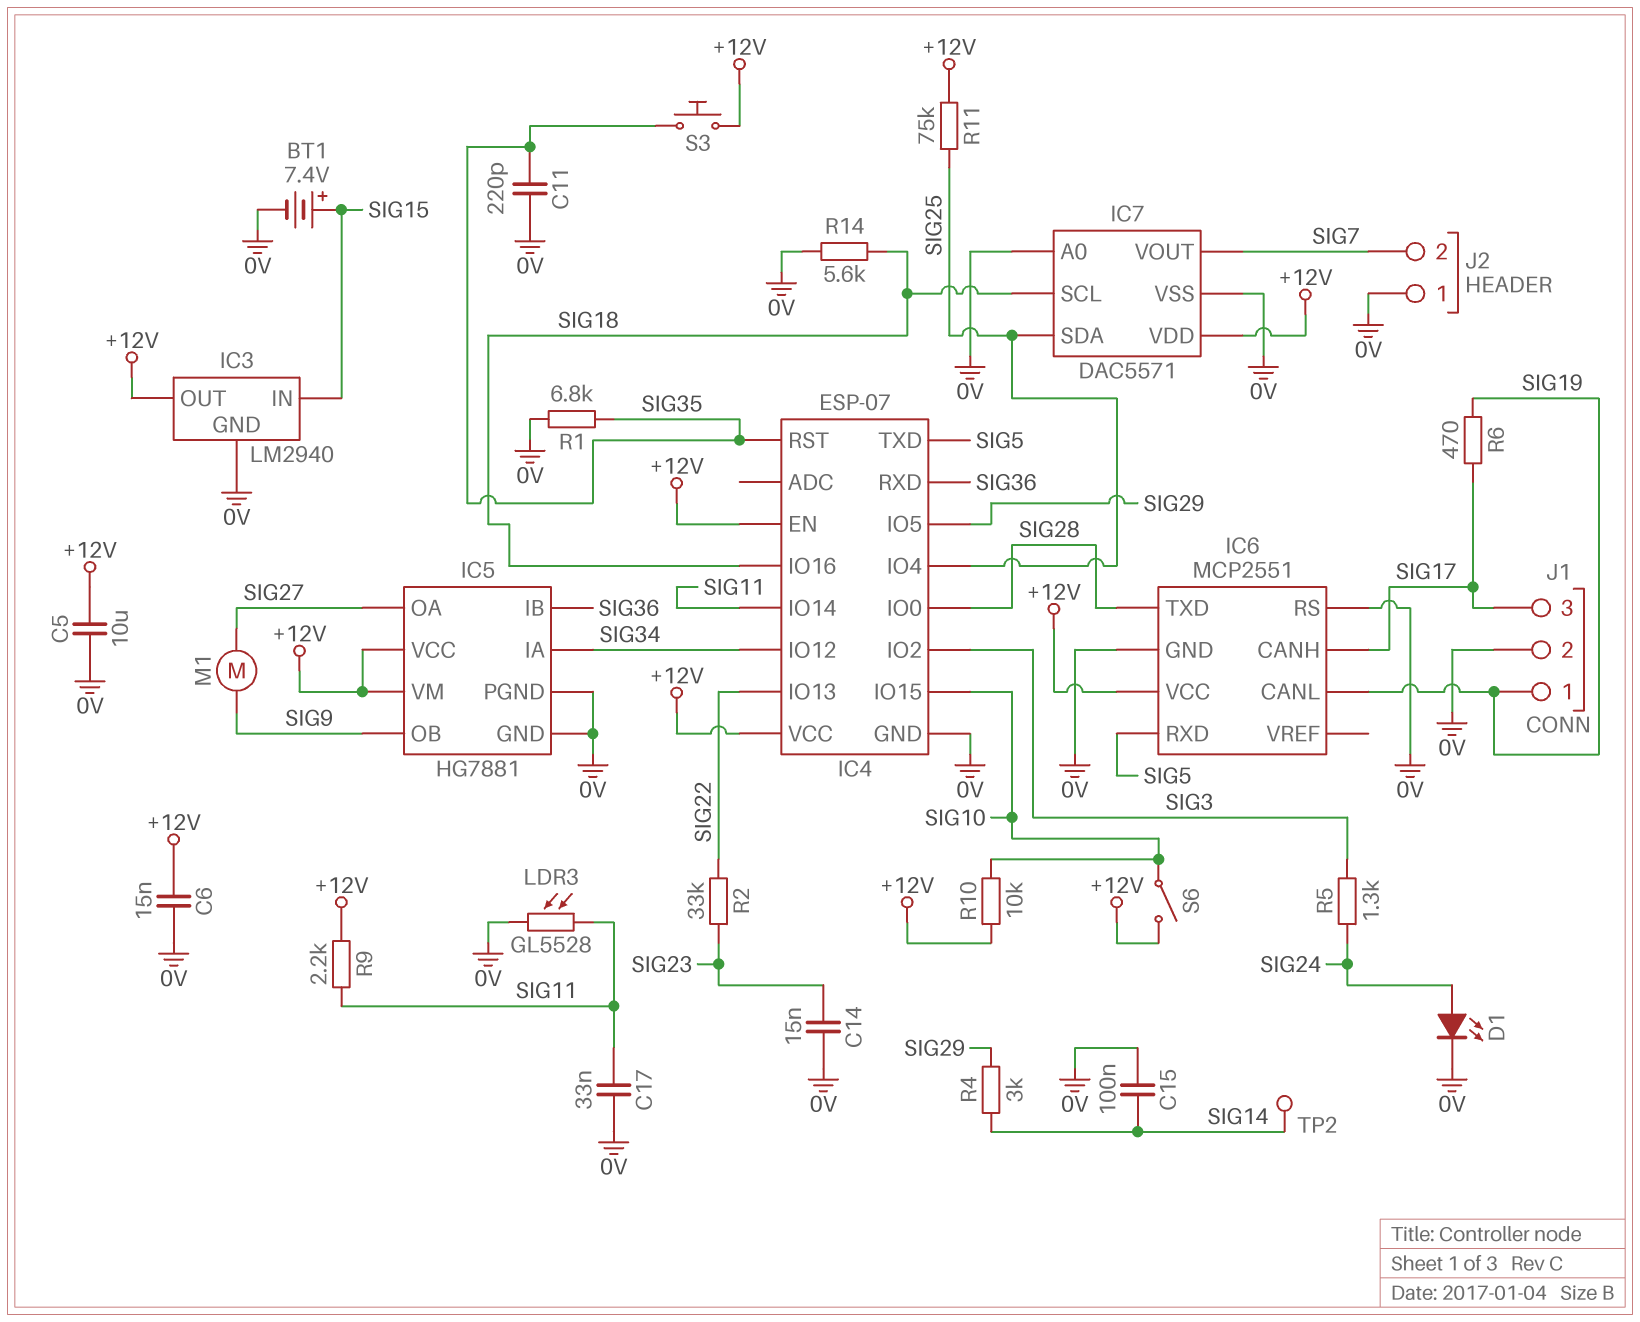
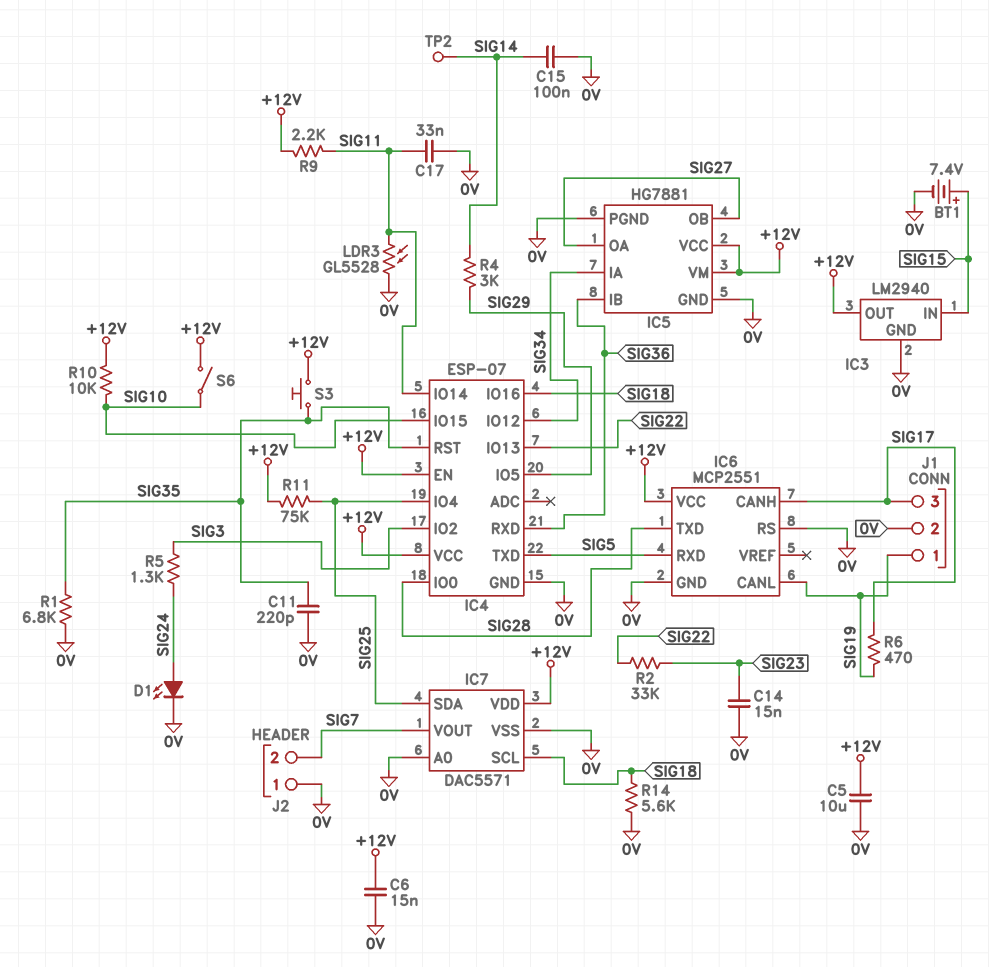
IC5 pin OB: SIG9 -> SIG27
M1: motor (SIG9, SIG27) -> none

